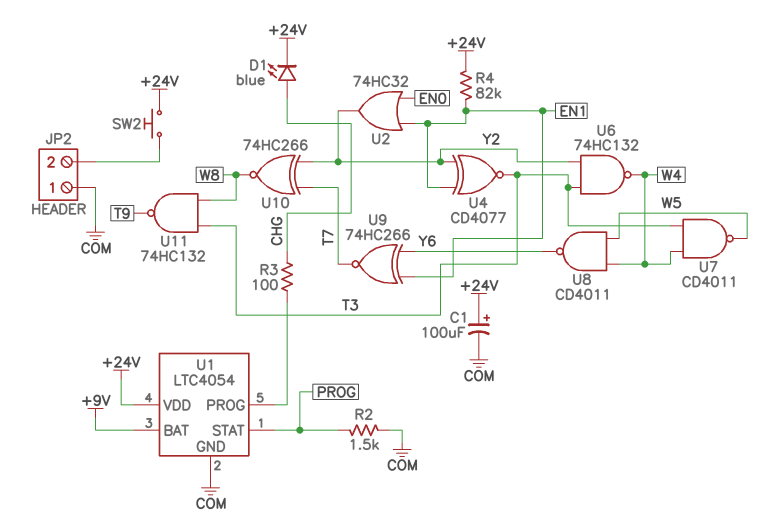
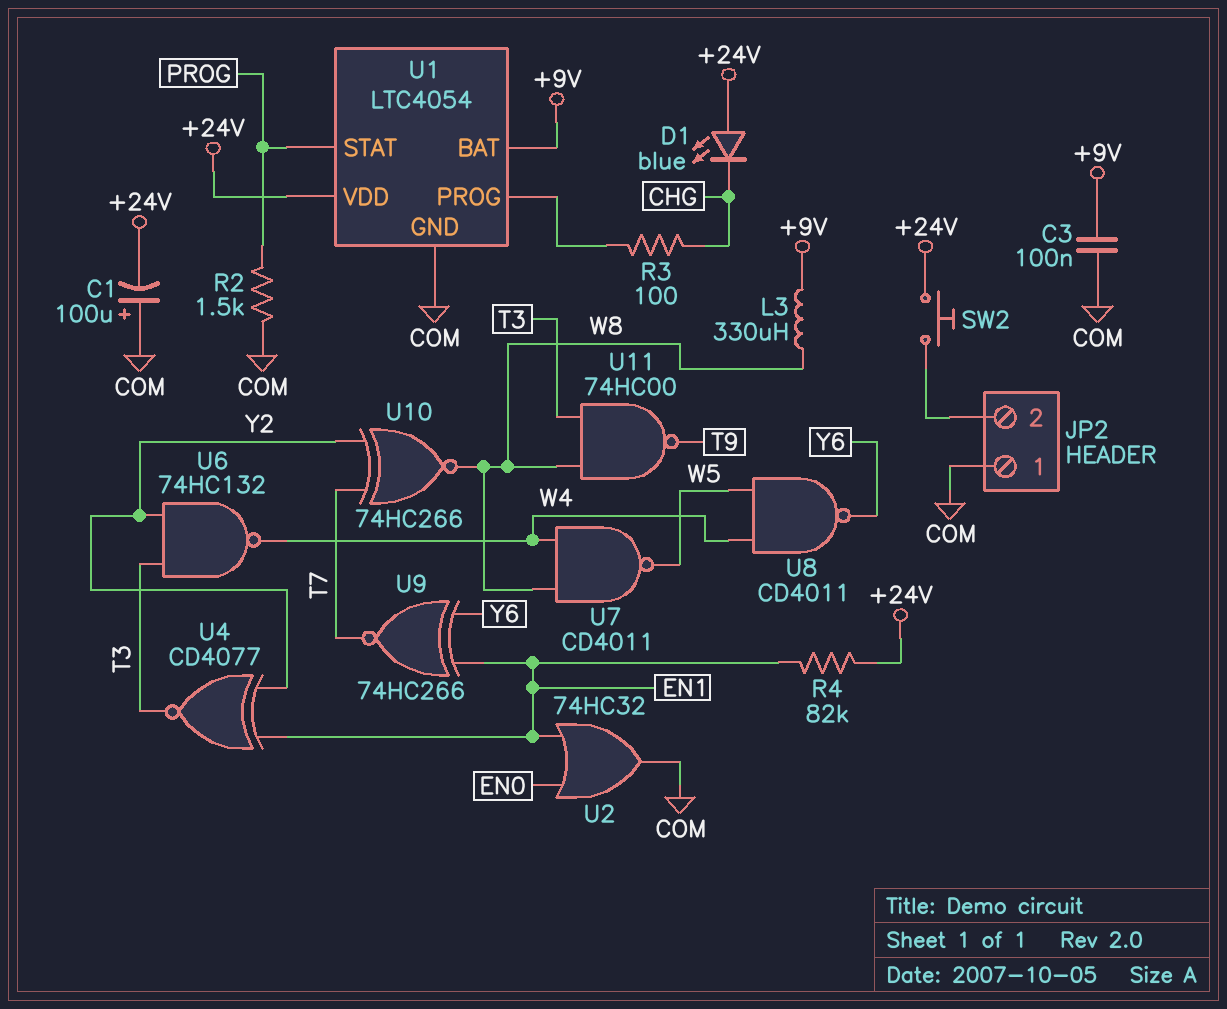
C1: 100uF (plus +24V, minus COM) -> 100uF (plus COM, minus +24V)
C3: none -> 100nF (+9V, COM)
D1: LED blue (A CHG, K +24V) -> LED blue (A +24V, K CHG)
L3: none -> 330uH (+9V, W8)
U2: OR 74HC32 (in EN0, in EN1, out Y2) -> OR 74HC32 (in EN0, in EN1, out COM)
U7: NAND CD4011 (in T3, in W4, out W5) -> NAND CD4011 (in W4, in W8, out W5)
U11: NAND 74HC132 (in T3, in W8, out T9) -> NAND 74HC00 (in T3, in W8, out T9)

